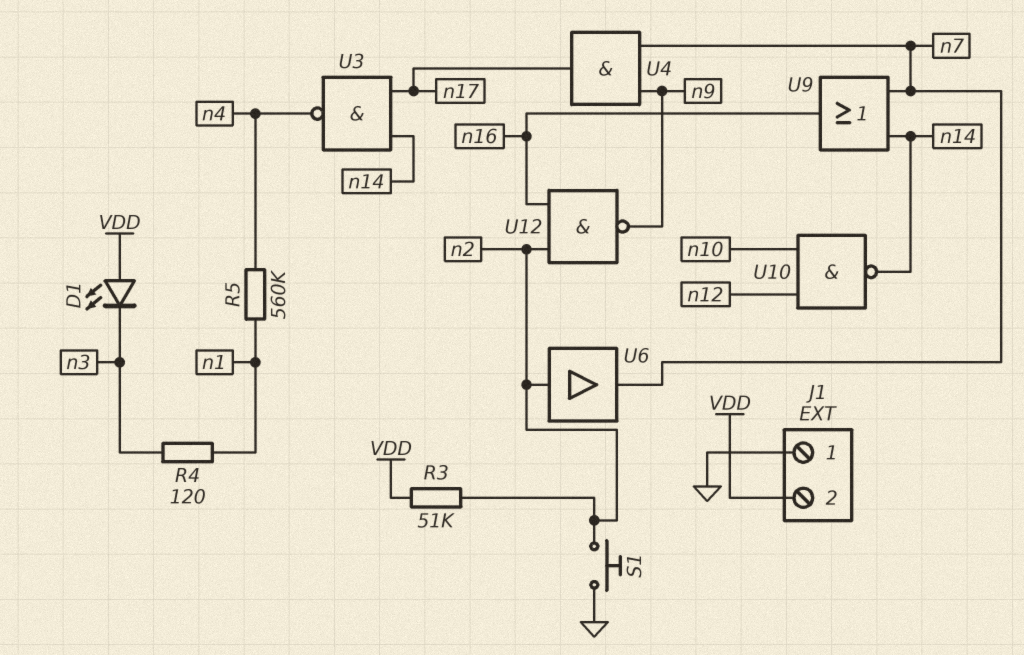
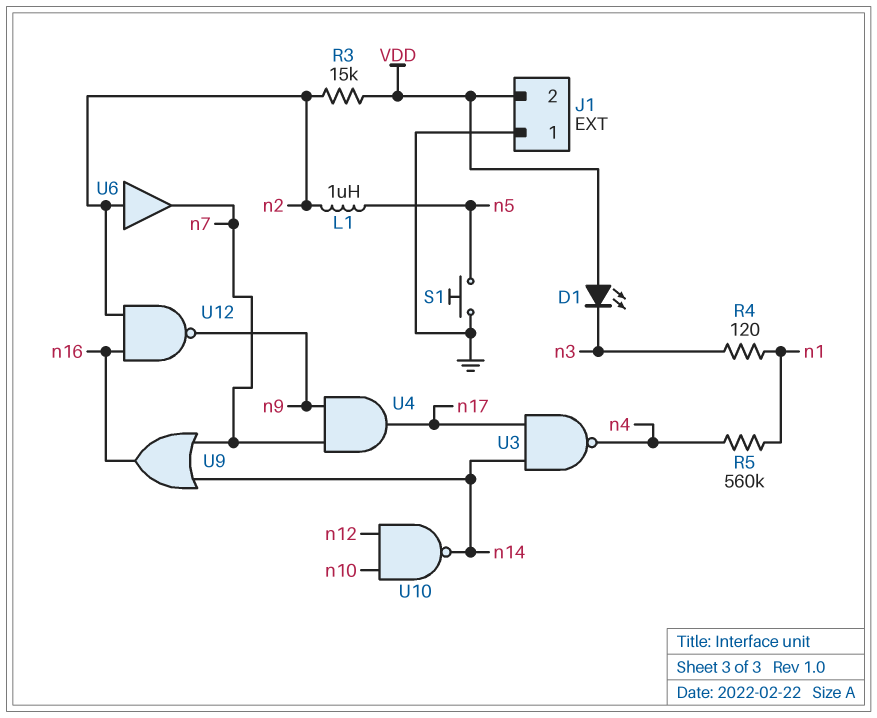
L1: none -> 1uH (n2, n5)
R3: 51k (VDD, n2) -> 15k (VDD, n2)
S1: button (GND, n2) -> button (GND, n5)

